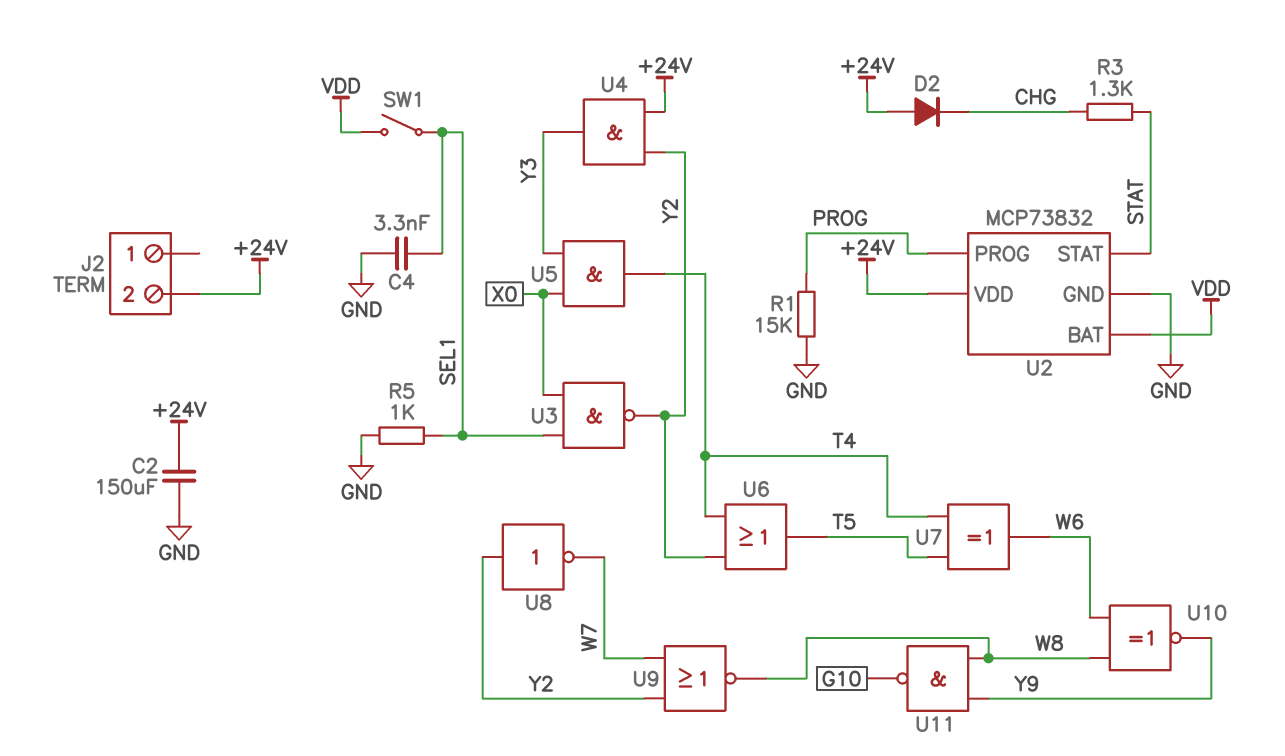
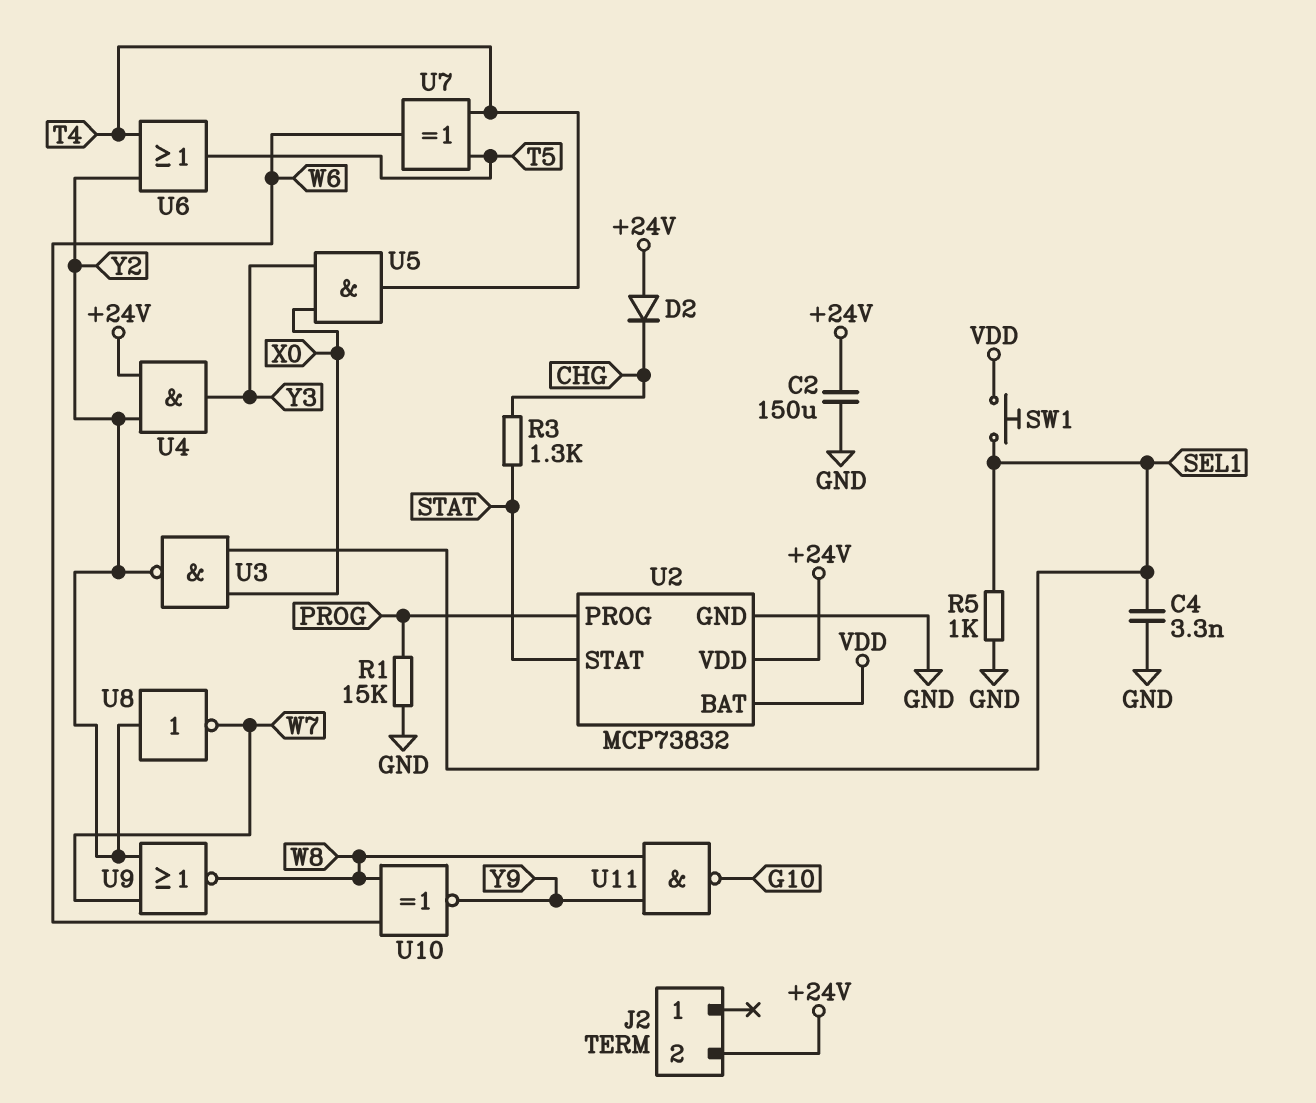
SW1: switch (SEL1, VDD) -> button (SEL1, VDD)

